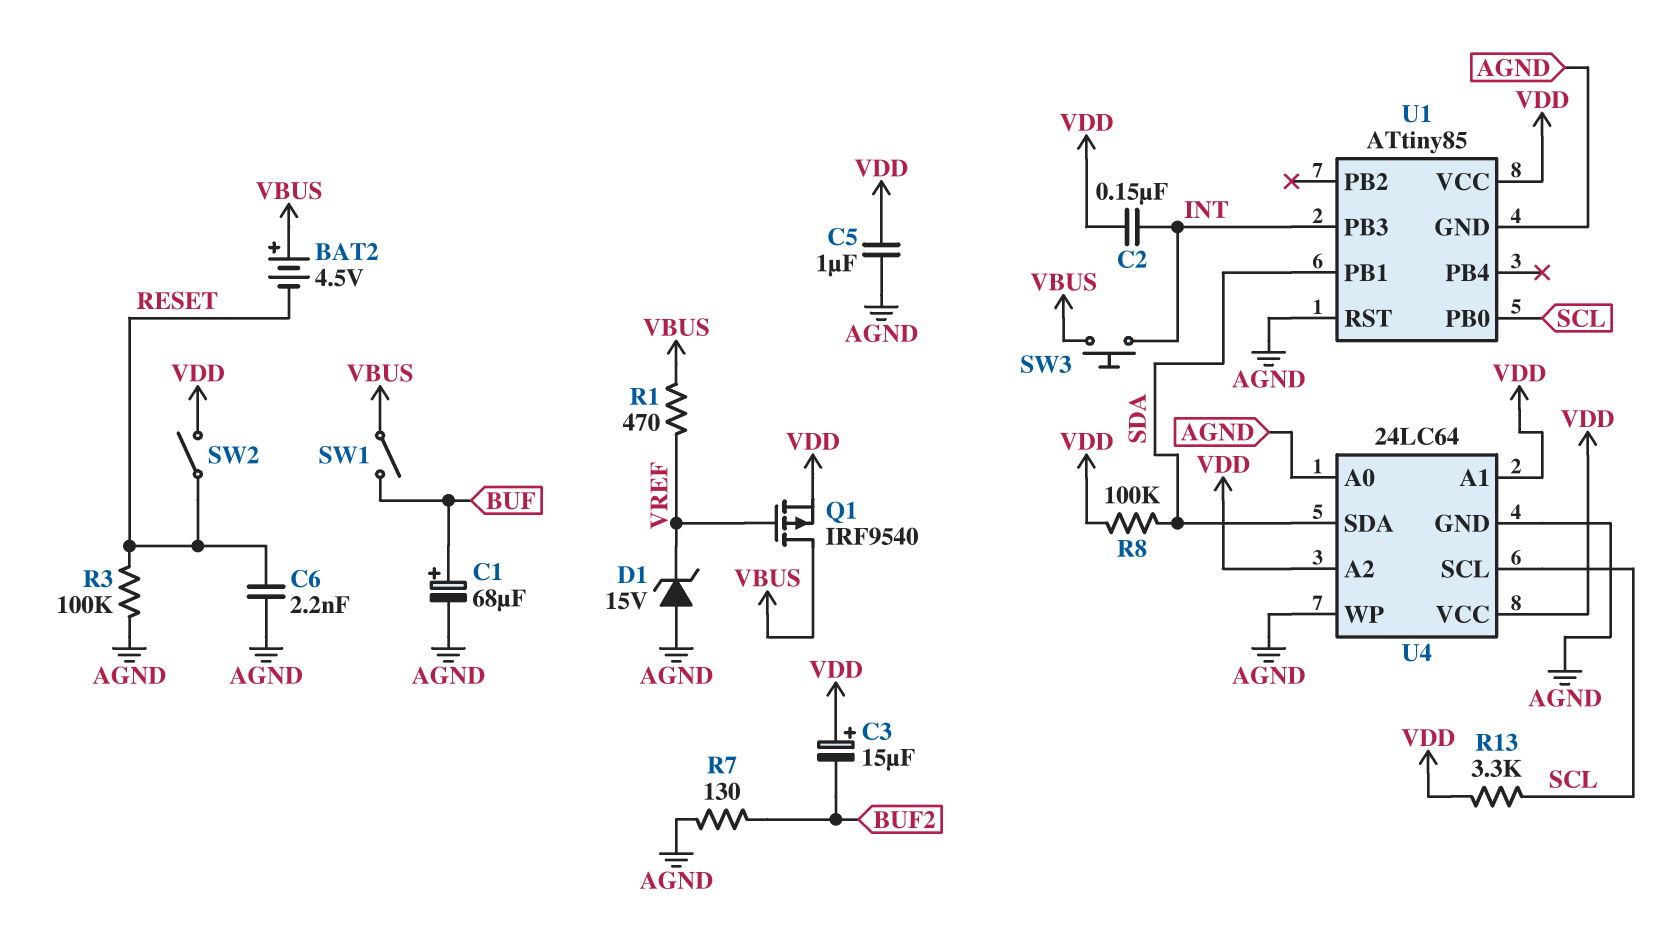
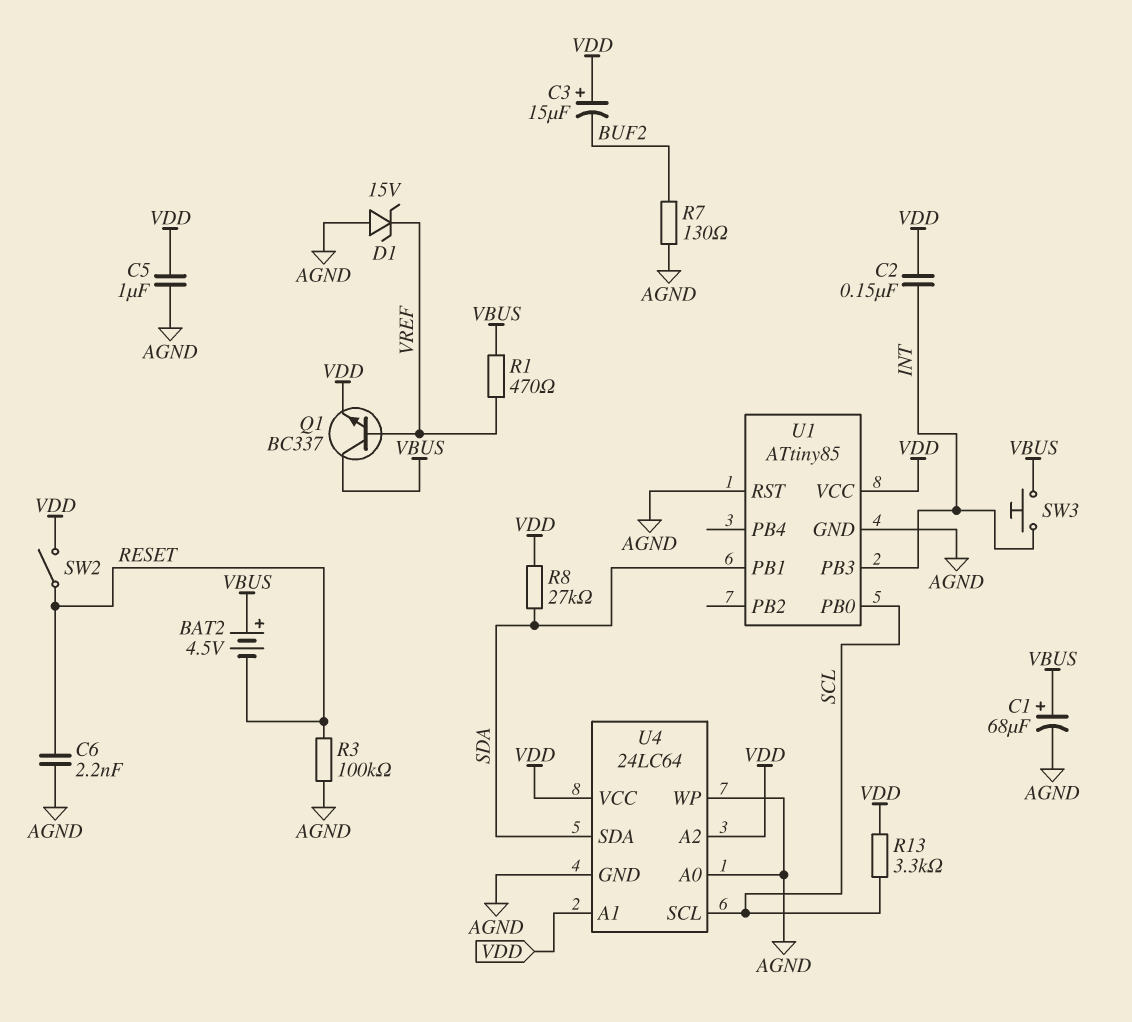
C1: 68uF (plus BUF, minus AGND) -> 68uF (plus VBUS, minus AGND)
Q1: PMOS IRF9540 (G VREF, D VBUS, S VDD) -> NPN BC337 (B VREF, C VBUS, E VDD)
R8: 100k (SDA, VDD) -> 27k (SDA, VDD)
SW1: switch (BUF, VBUS) -> none

